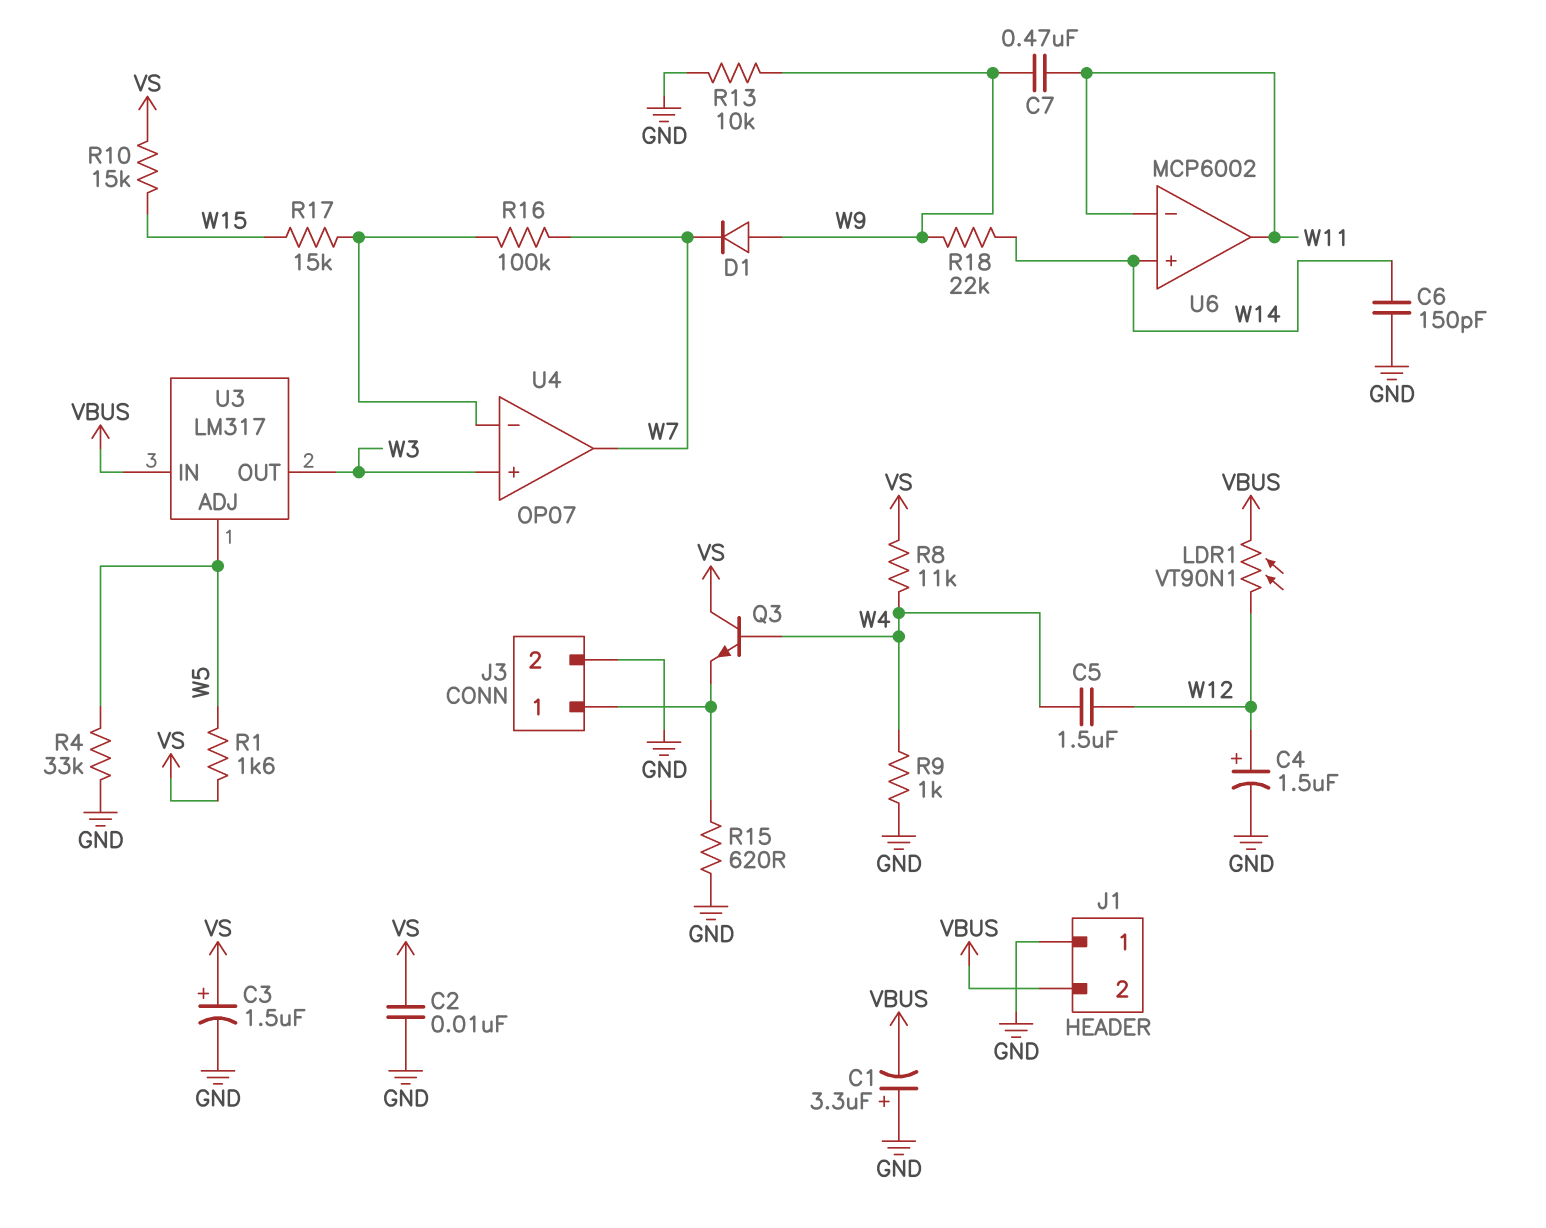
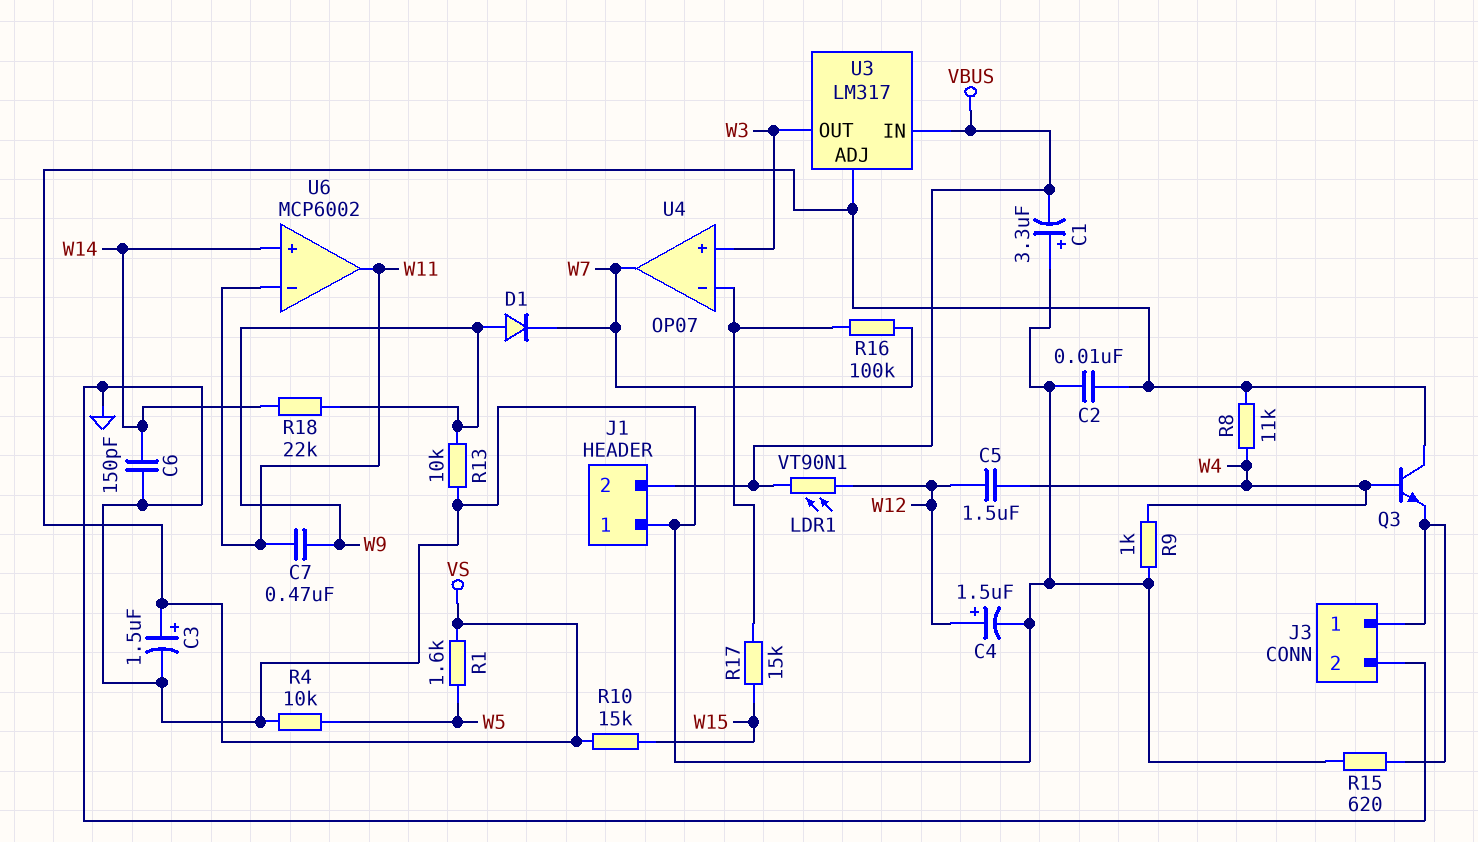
R4: 33k (GND, W5) -> 10k (GND, W5)
U3 pin ADJ: W5 -> VS

